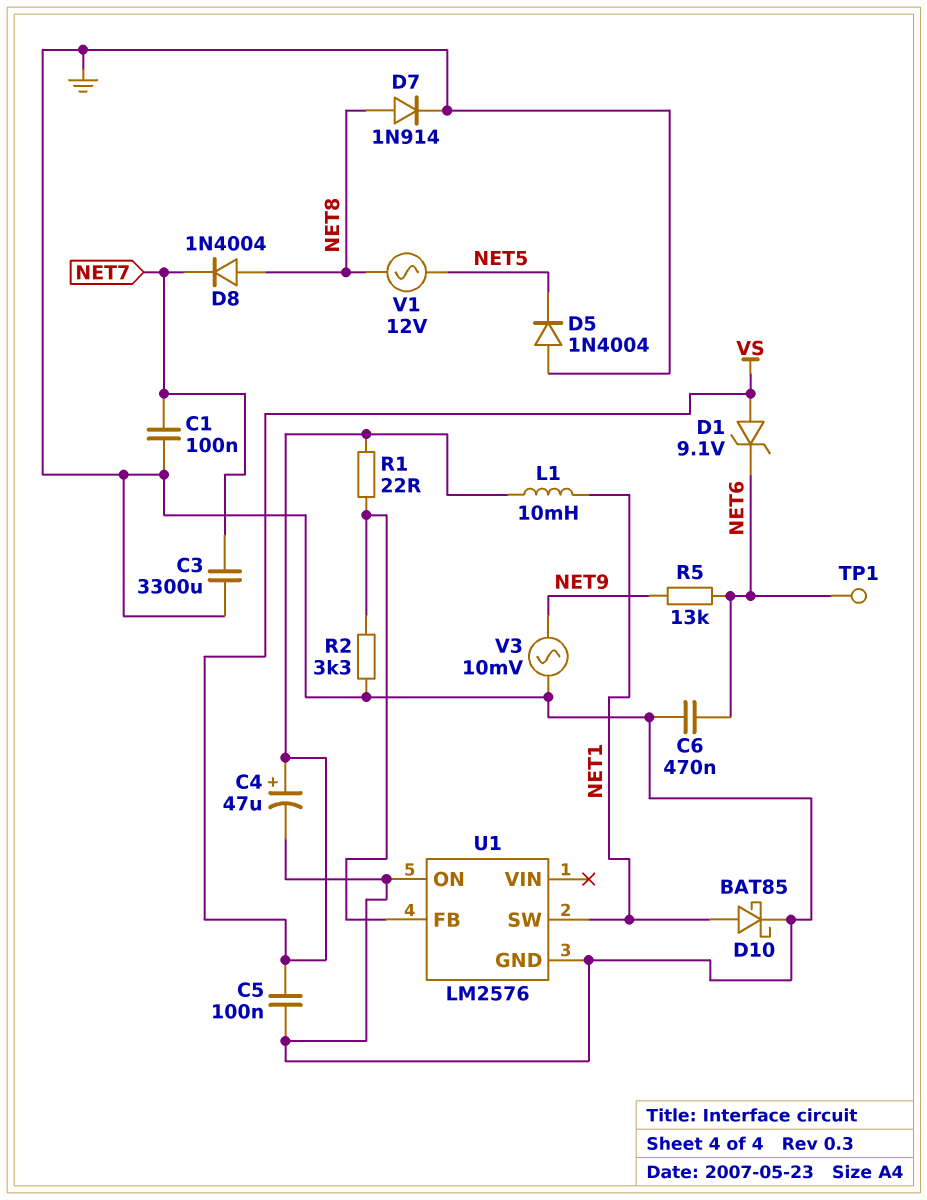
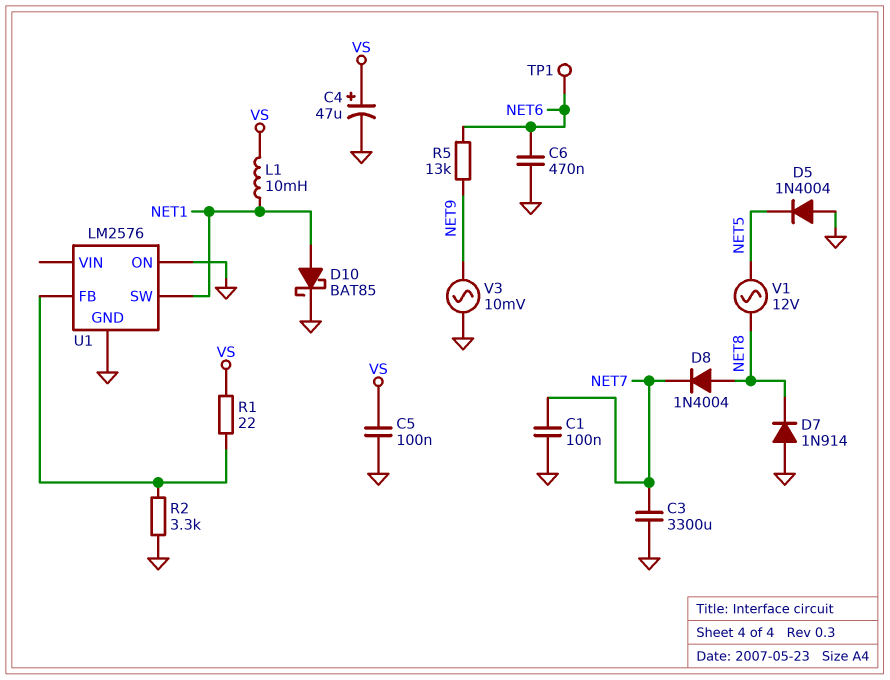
D1: zener 9.1V (A VS, K NET6) -> none
D7: diode 1N914 (A NET8, K GND) -> diode 1N914 (A GND, K NET8)

